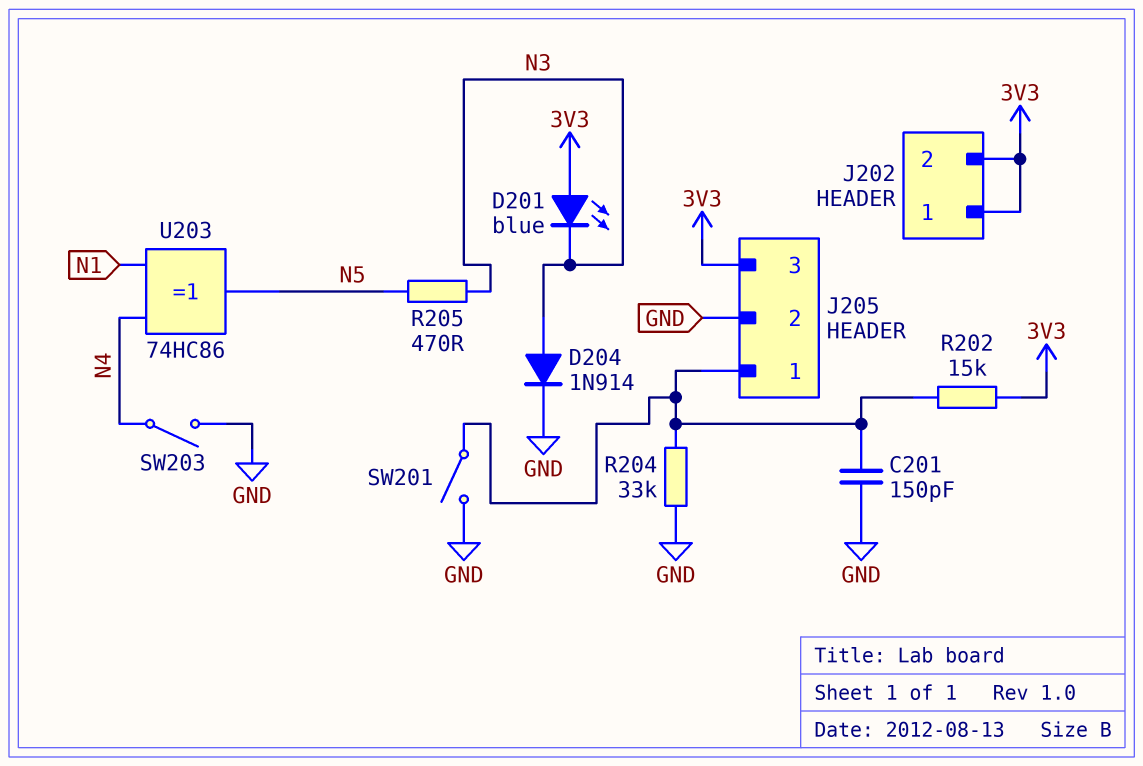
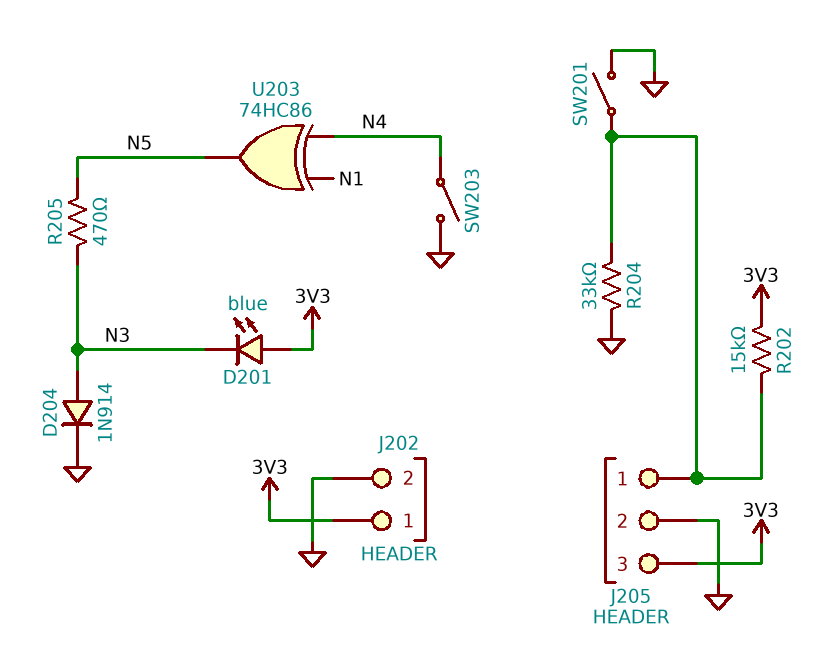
C201: 150pF (GND, J205/1) -> none
J202 pin 2: 3V3 -> GND

